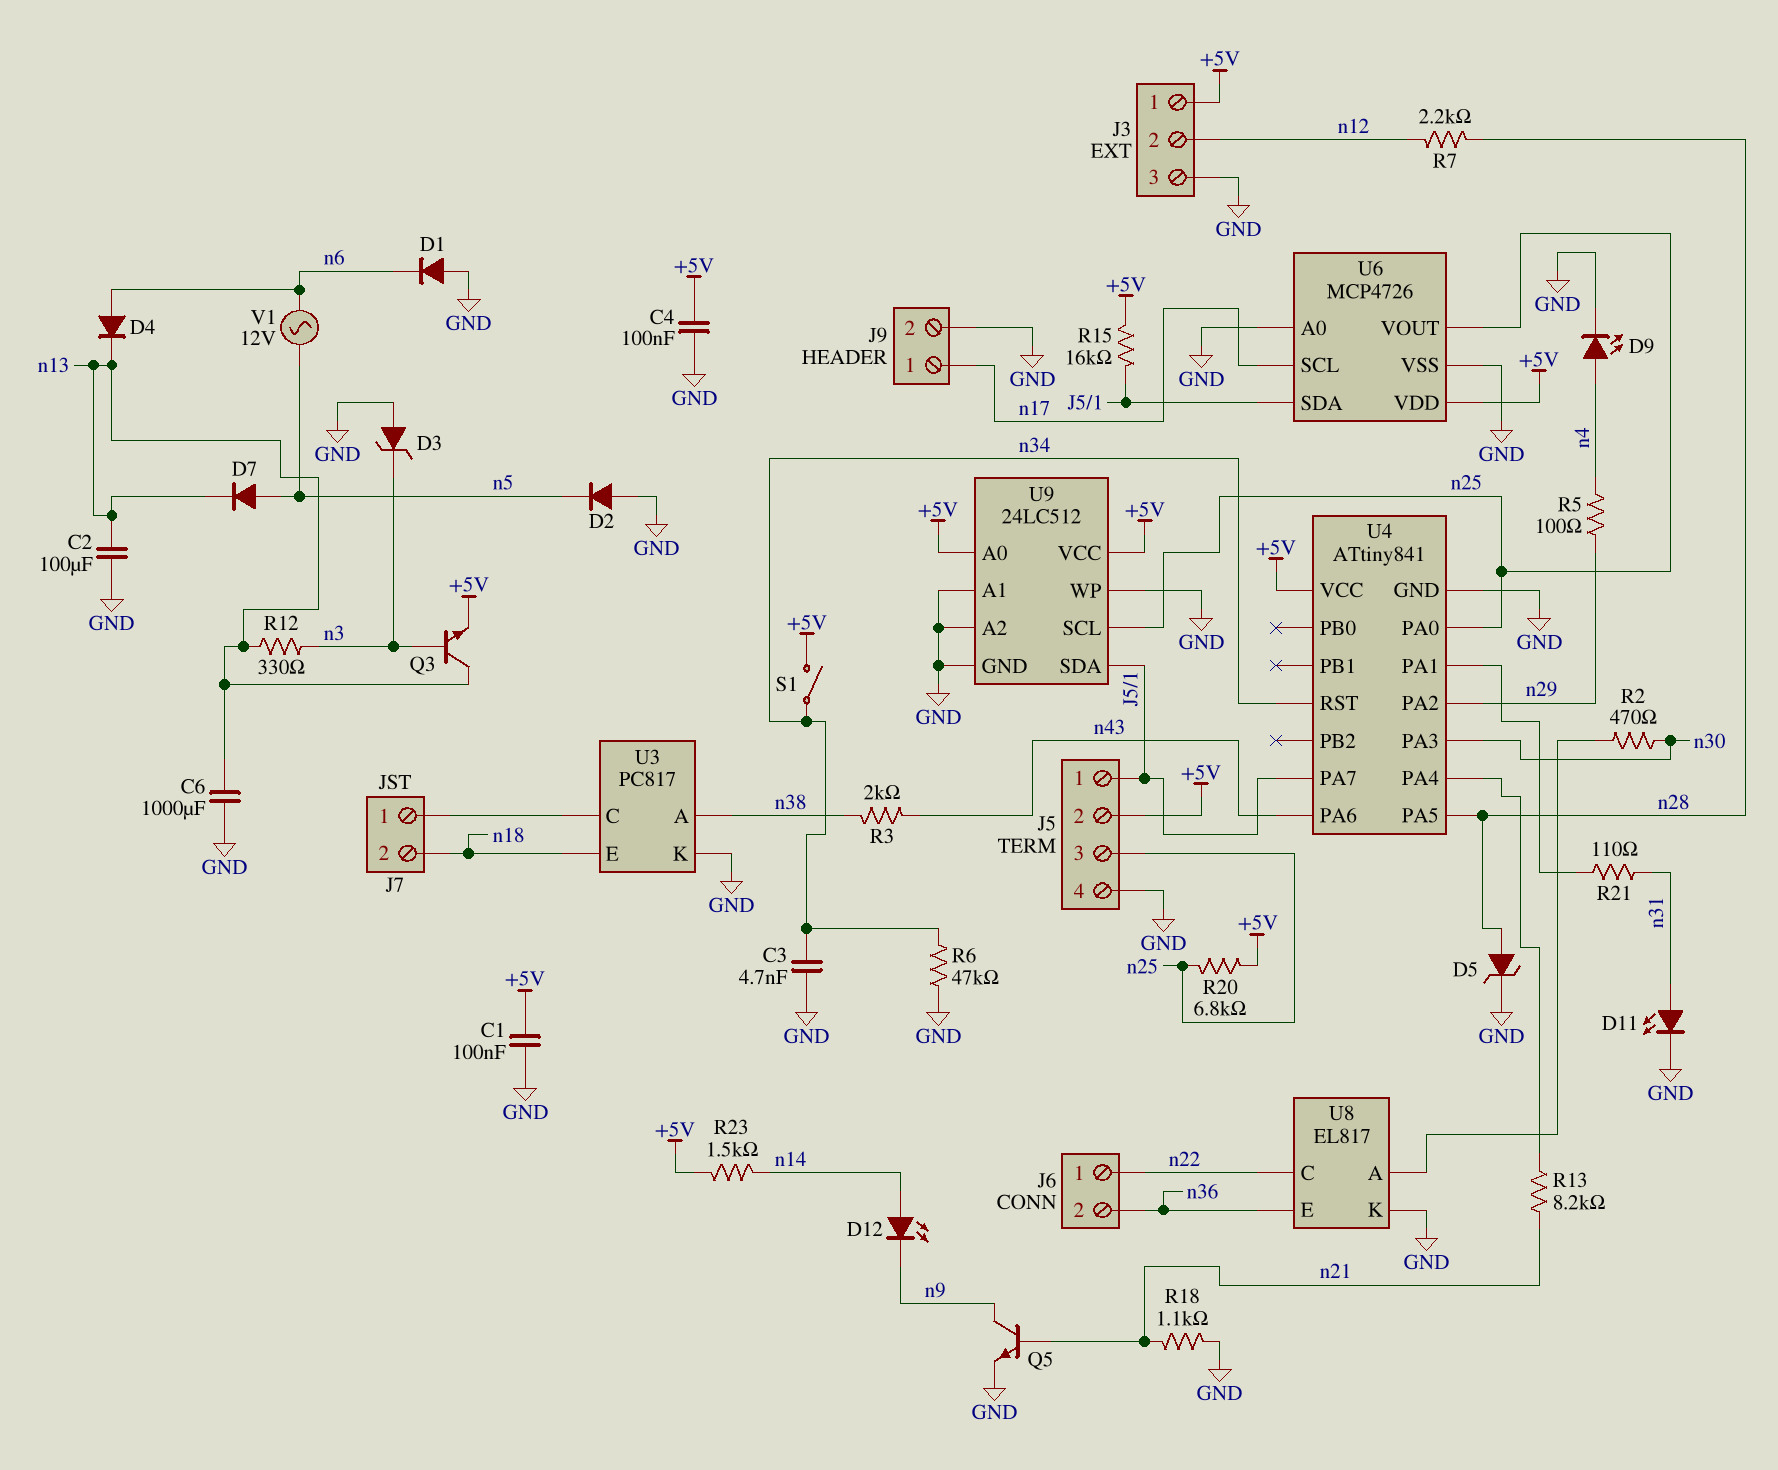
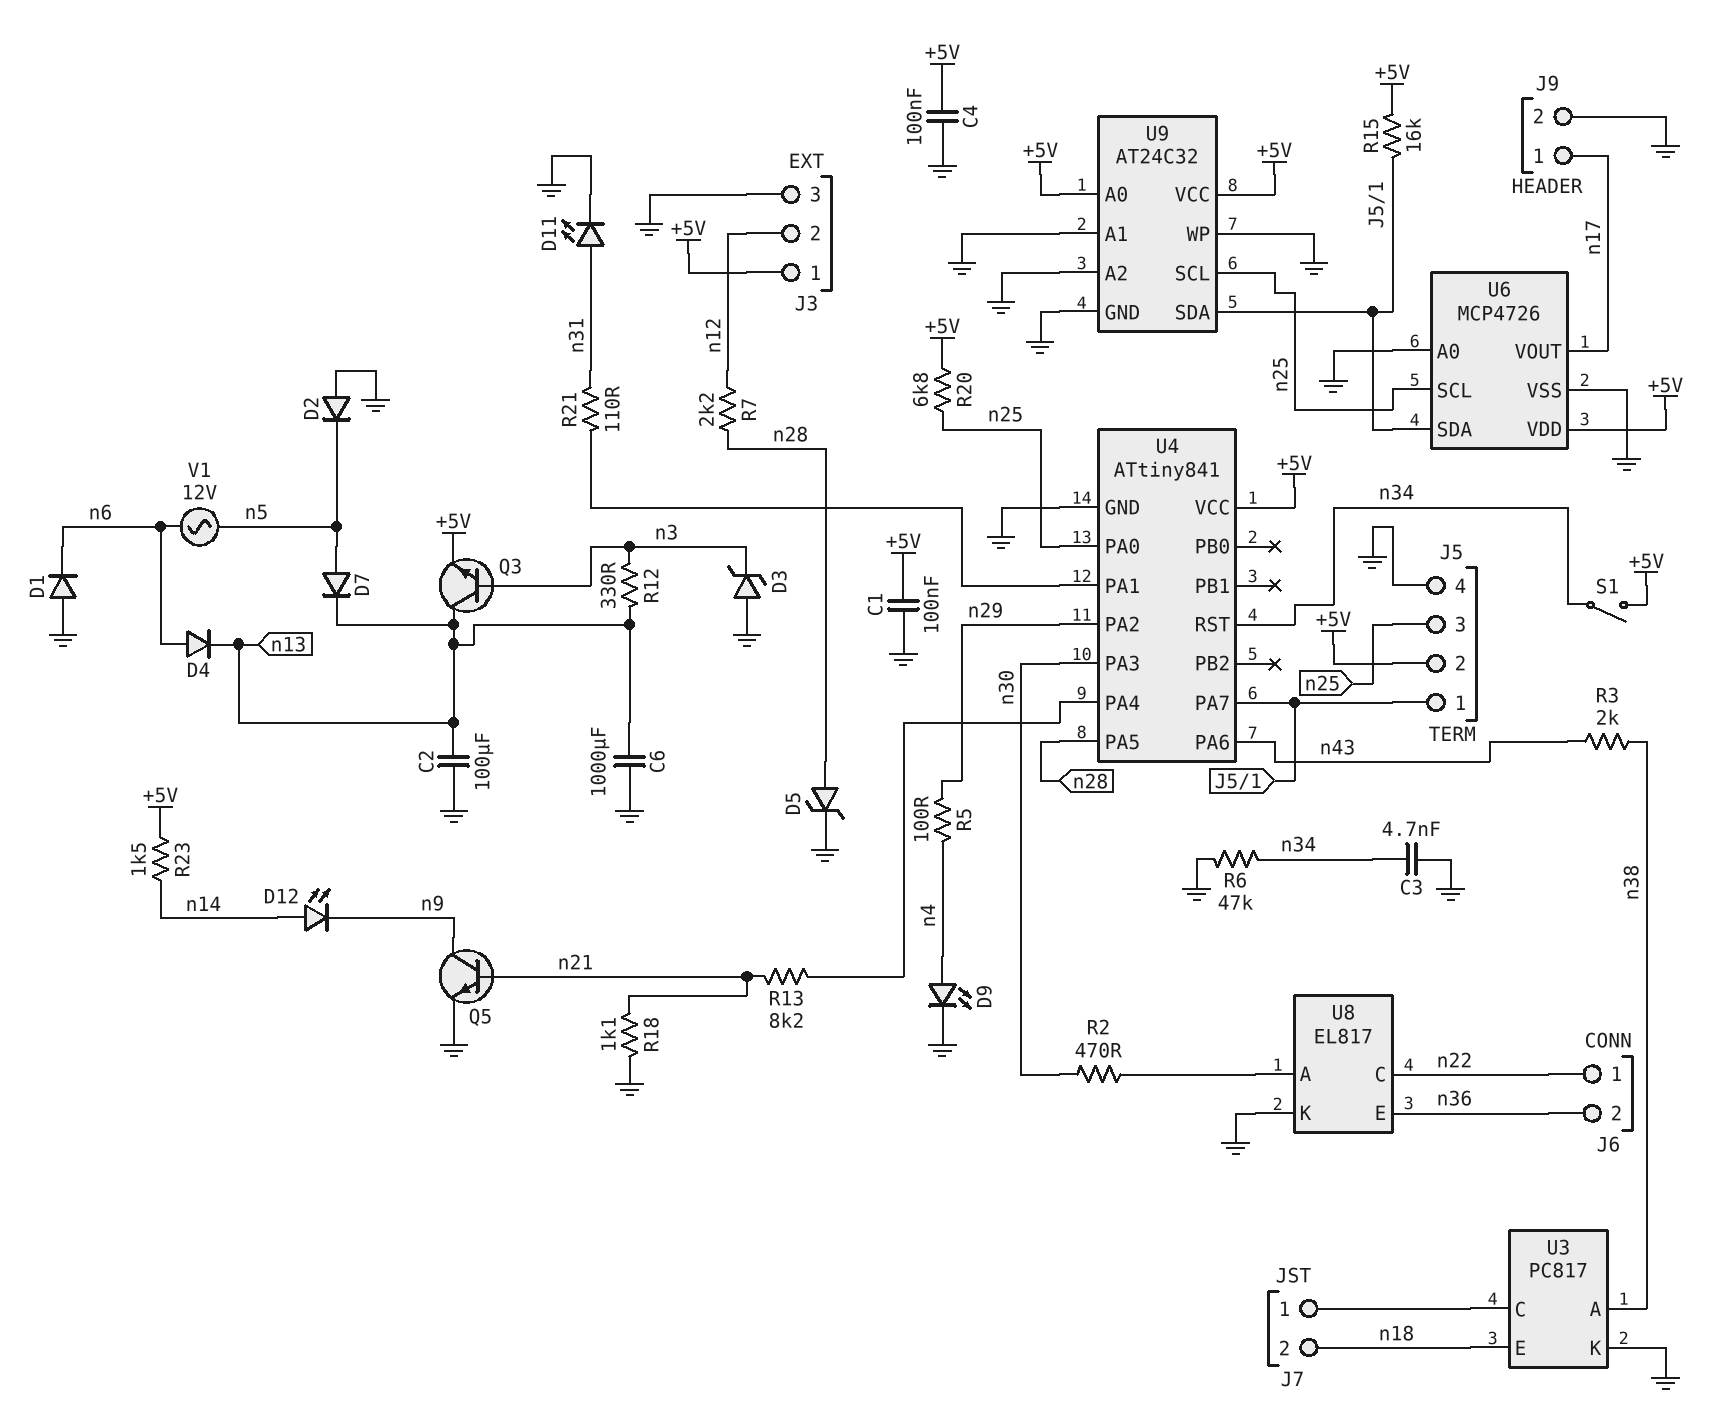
U6 pin SCL: n17 -> n25
U6 pin VOUT: n25 -> n17
U9: 24LC512 -> AT24C32

